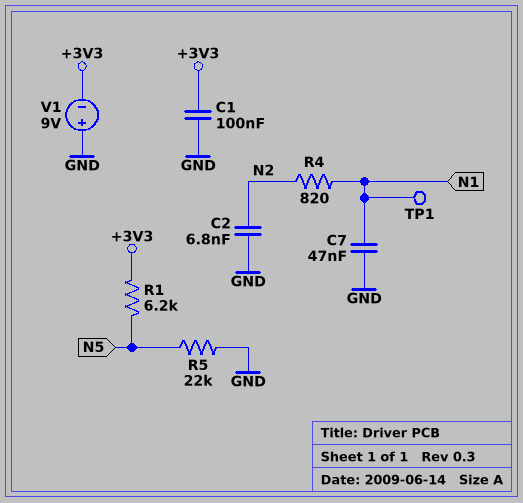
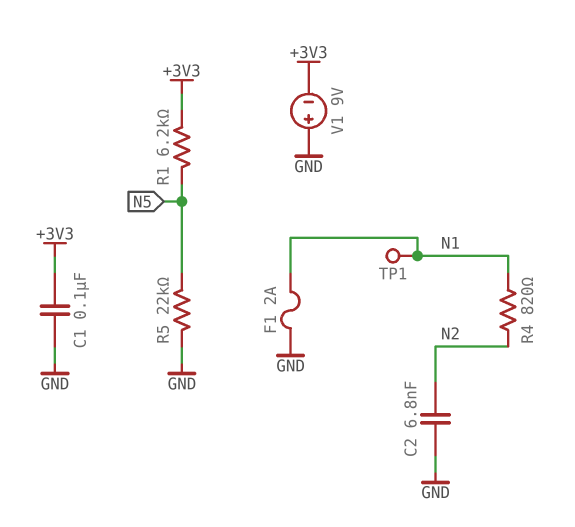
C7: 47nF (GND, N1) -> none
F1: none -> 2A (GND, N1)

